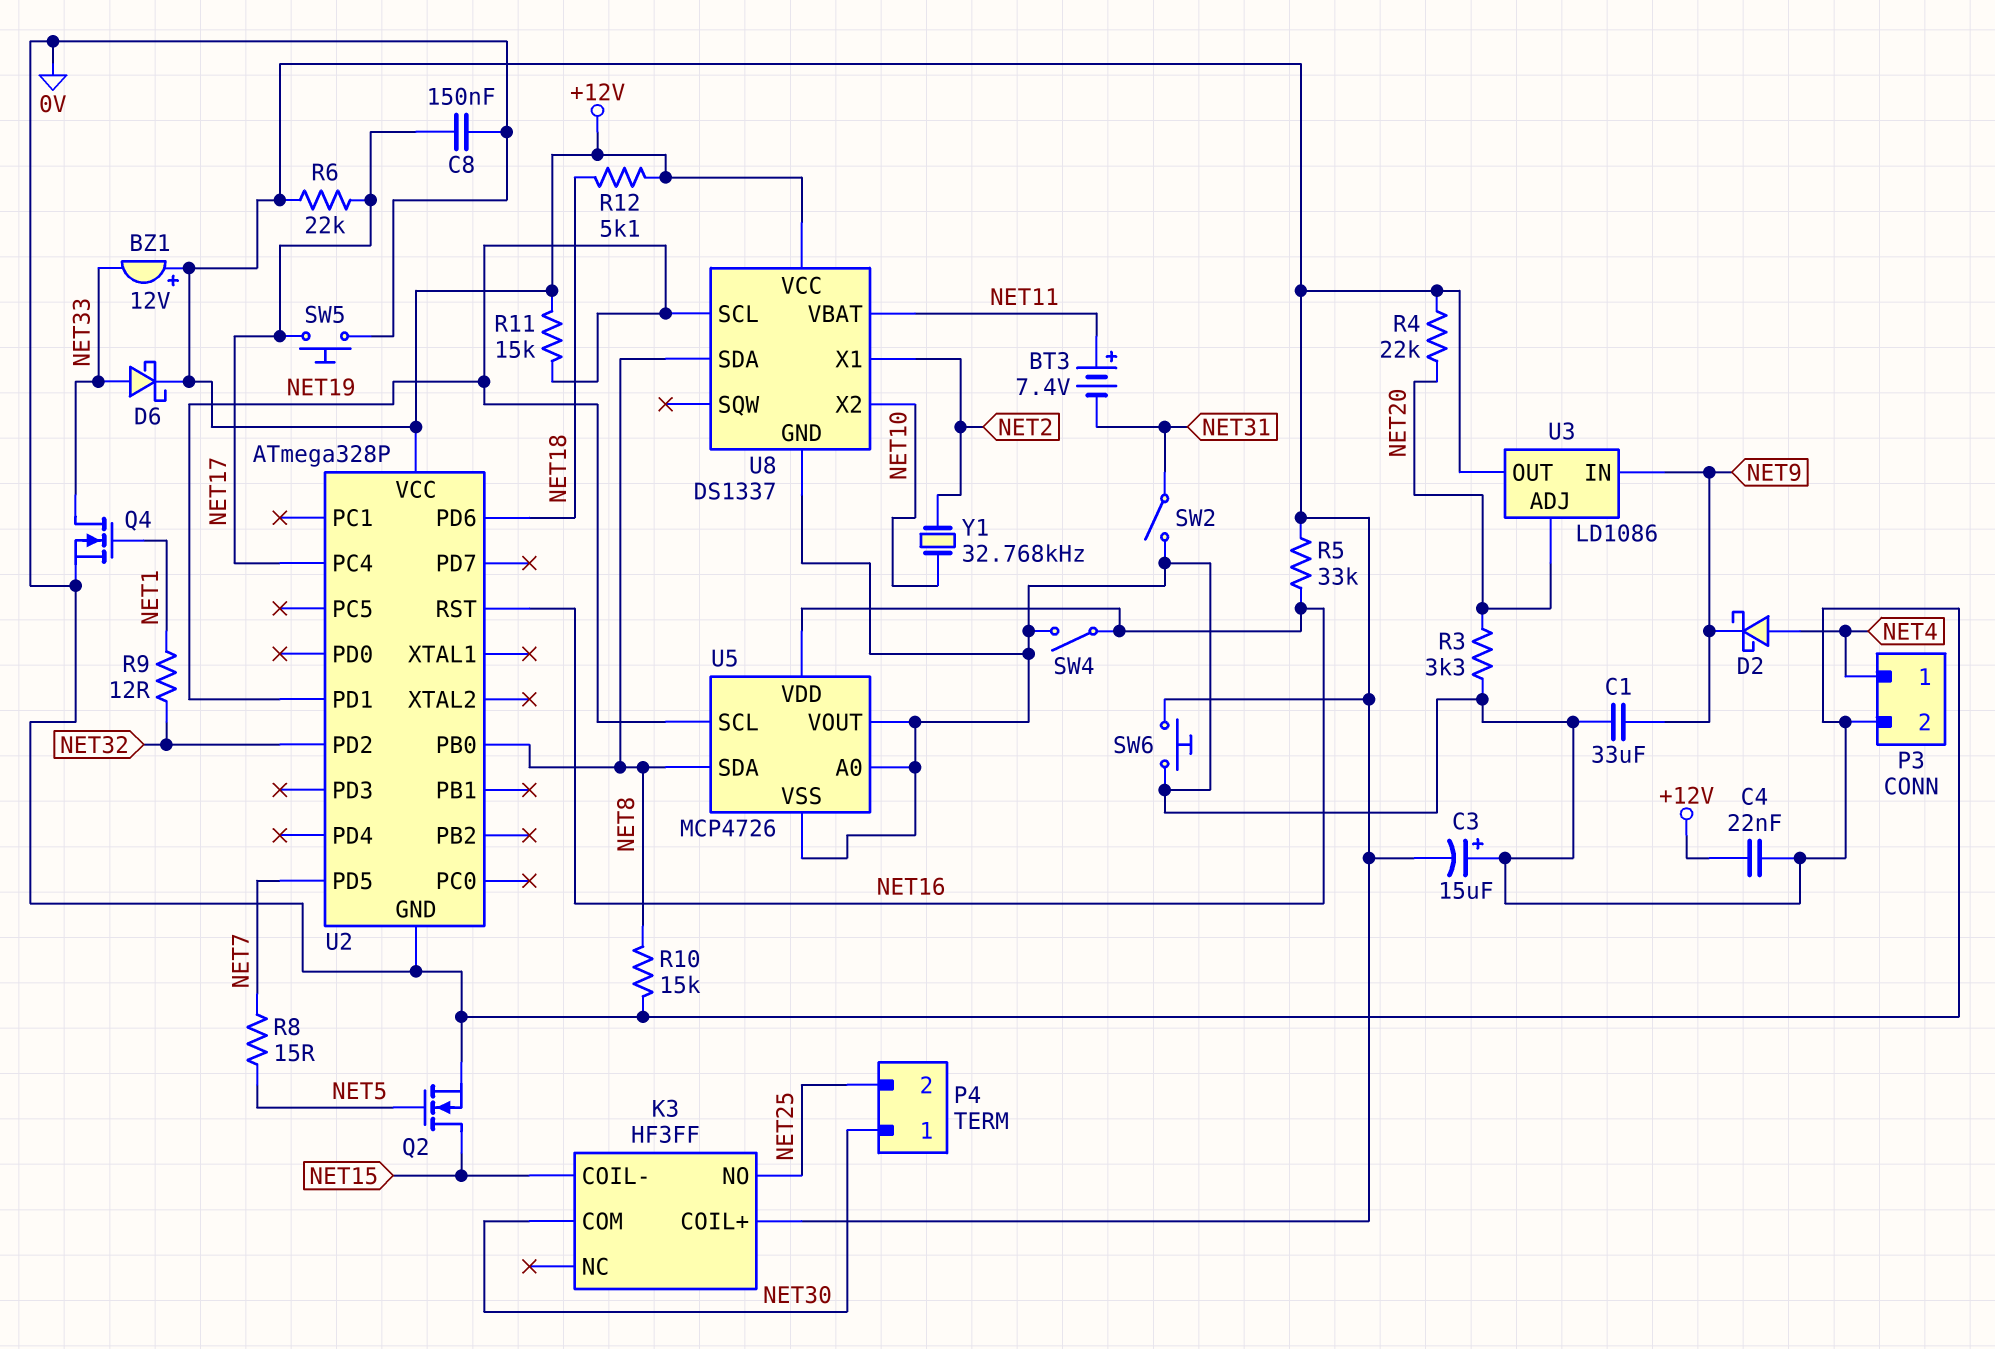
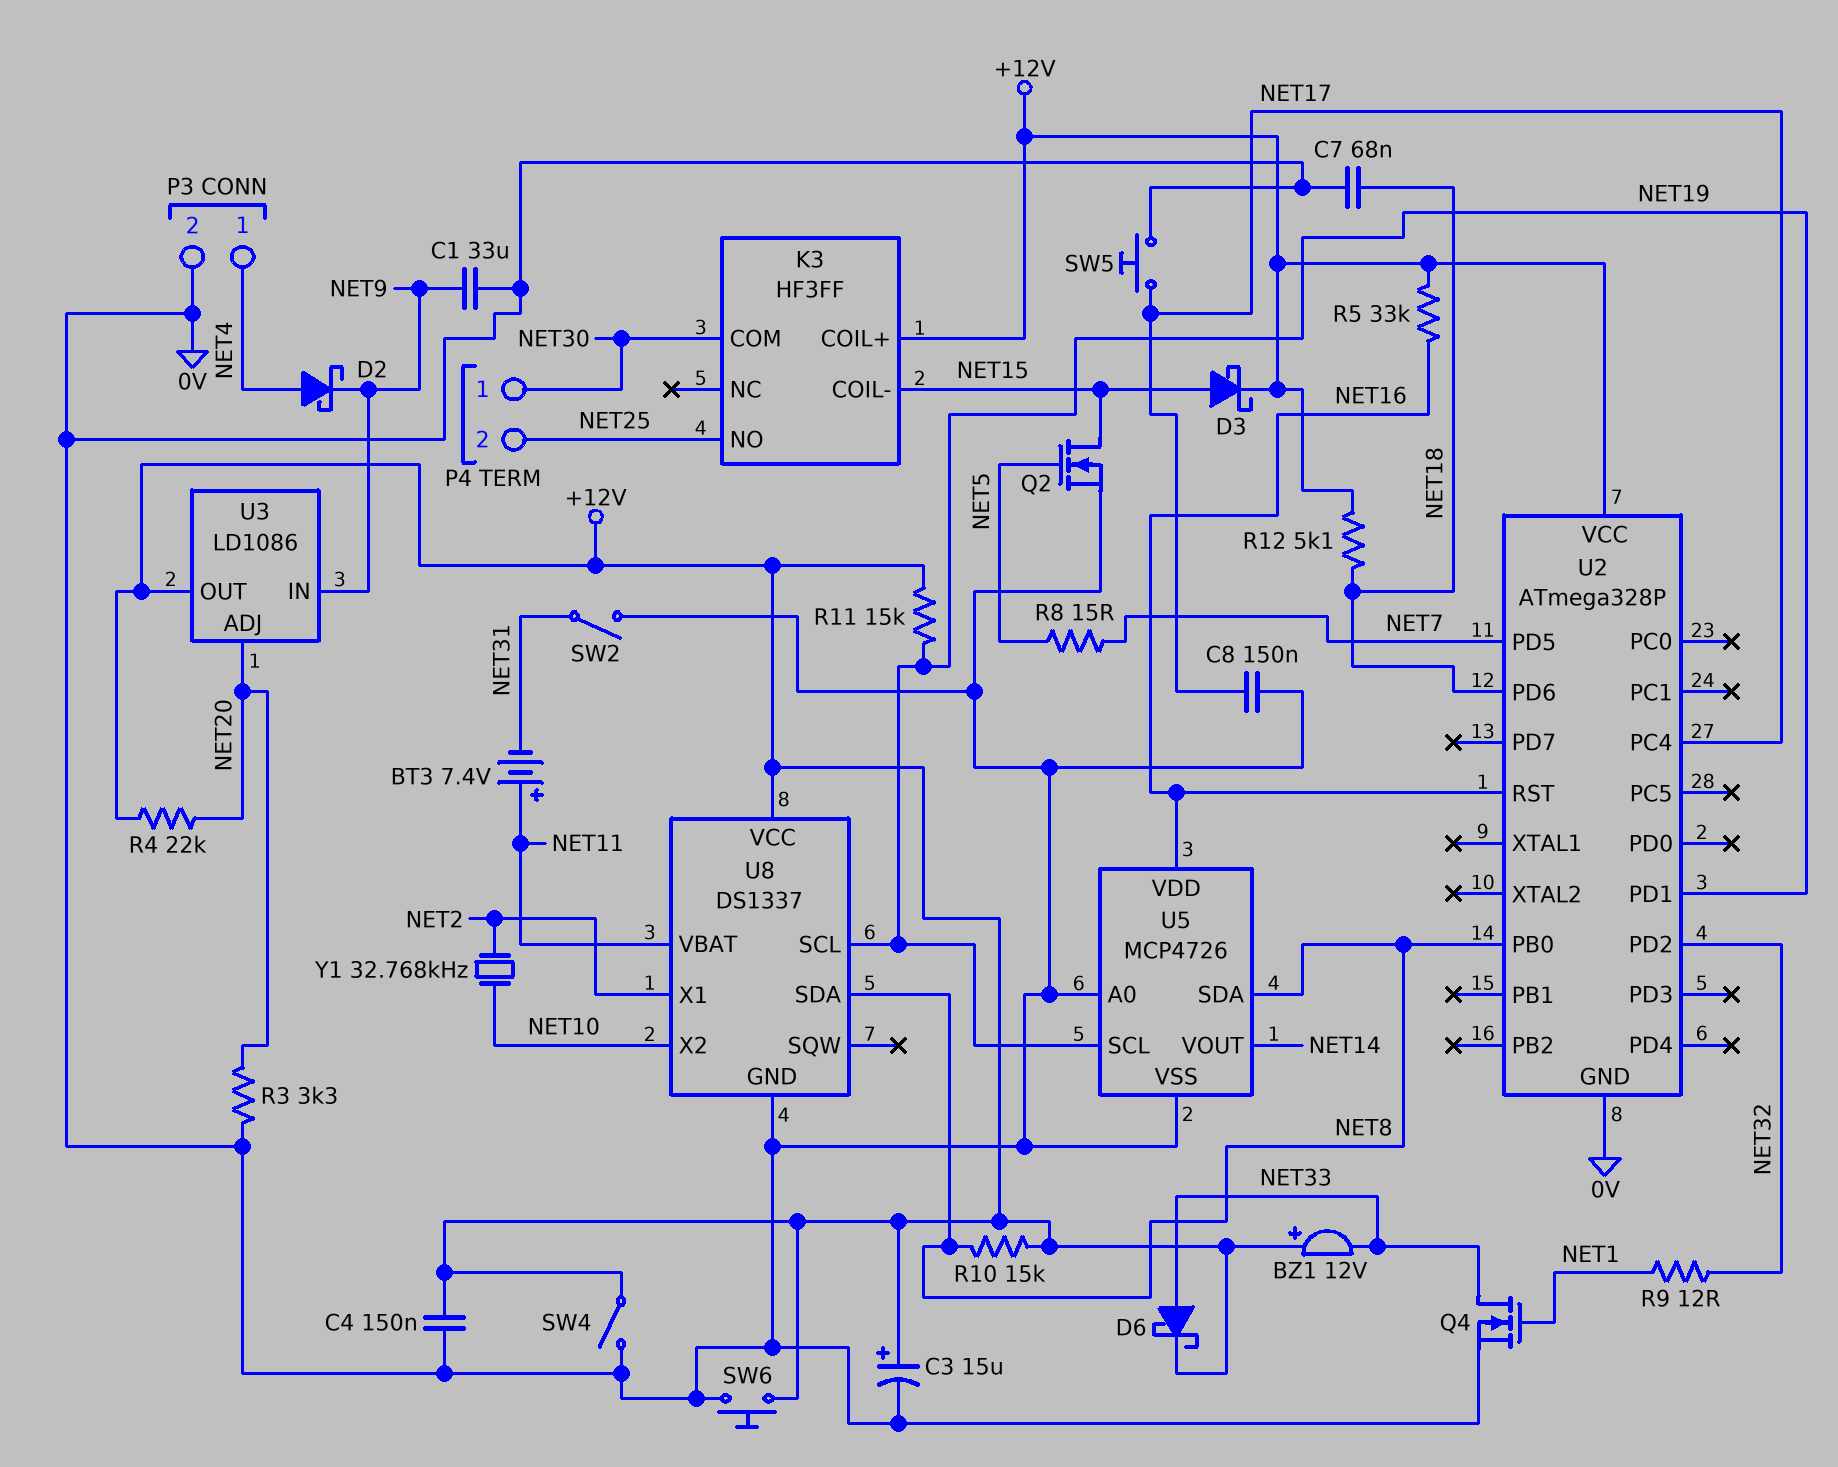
C3: 15uF (plus 0V, minus +12V) -> 15uF (plus +12V, minus 0V)
C4: 22nF (+12V, 0V) -> 150nF (+12V, 0V)
C7: none -> 68nF (0V, NET18)
D3: none -> schottky (A NET15, K +12V)
R6: 22k (+12V, NET17) -> none
R10: 15k (0V, NET8) -> 15k (+12V, NET8)
SW4: switch (0V, NET16) -> switch (+12V, 0V)
U5 pin VOUT: 0V -> NET14

